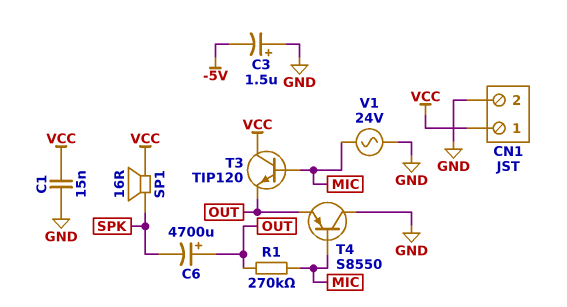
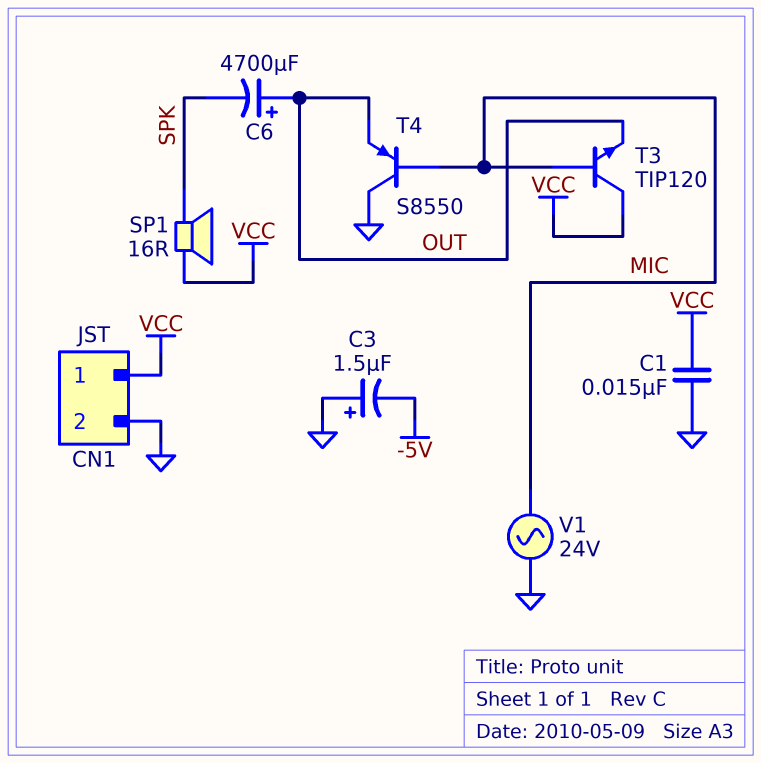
R1: 270k (MIC, OUT) -> none

